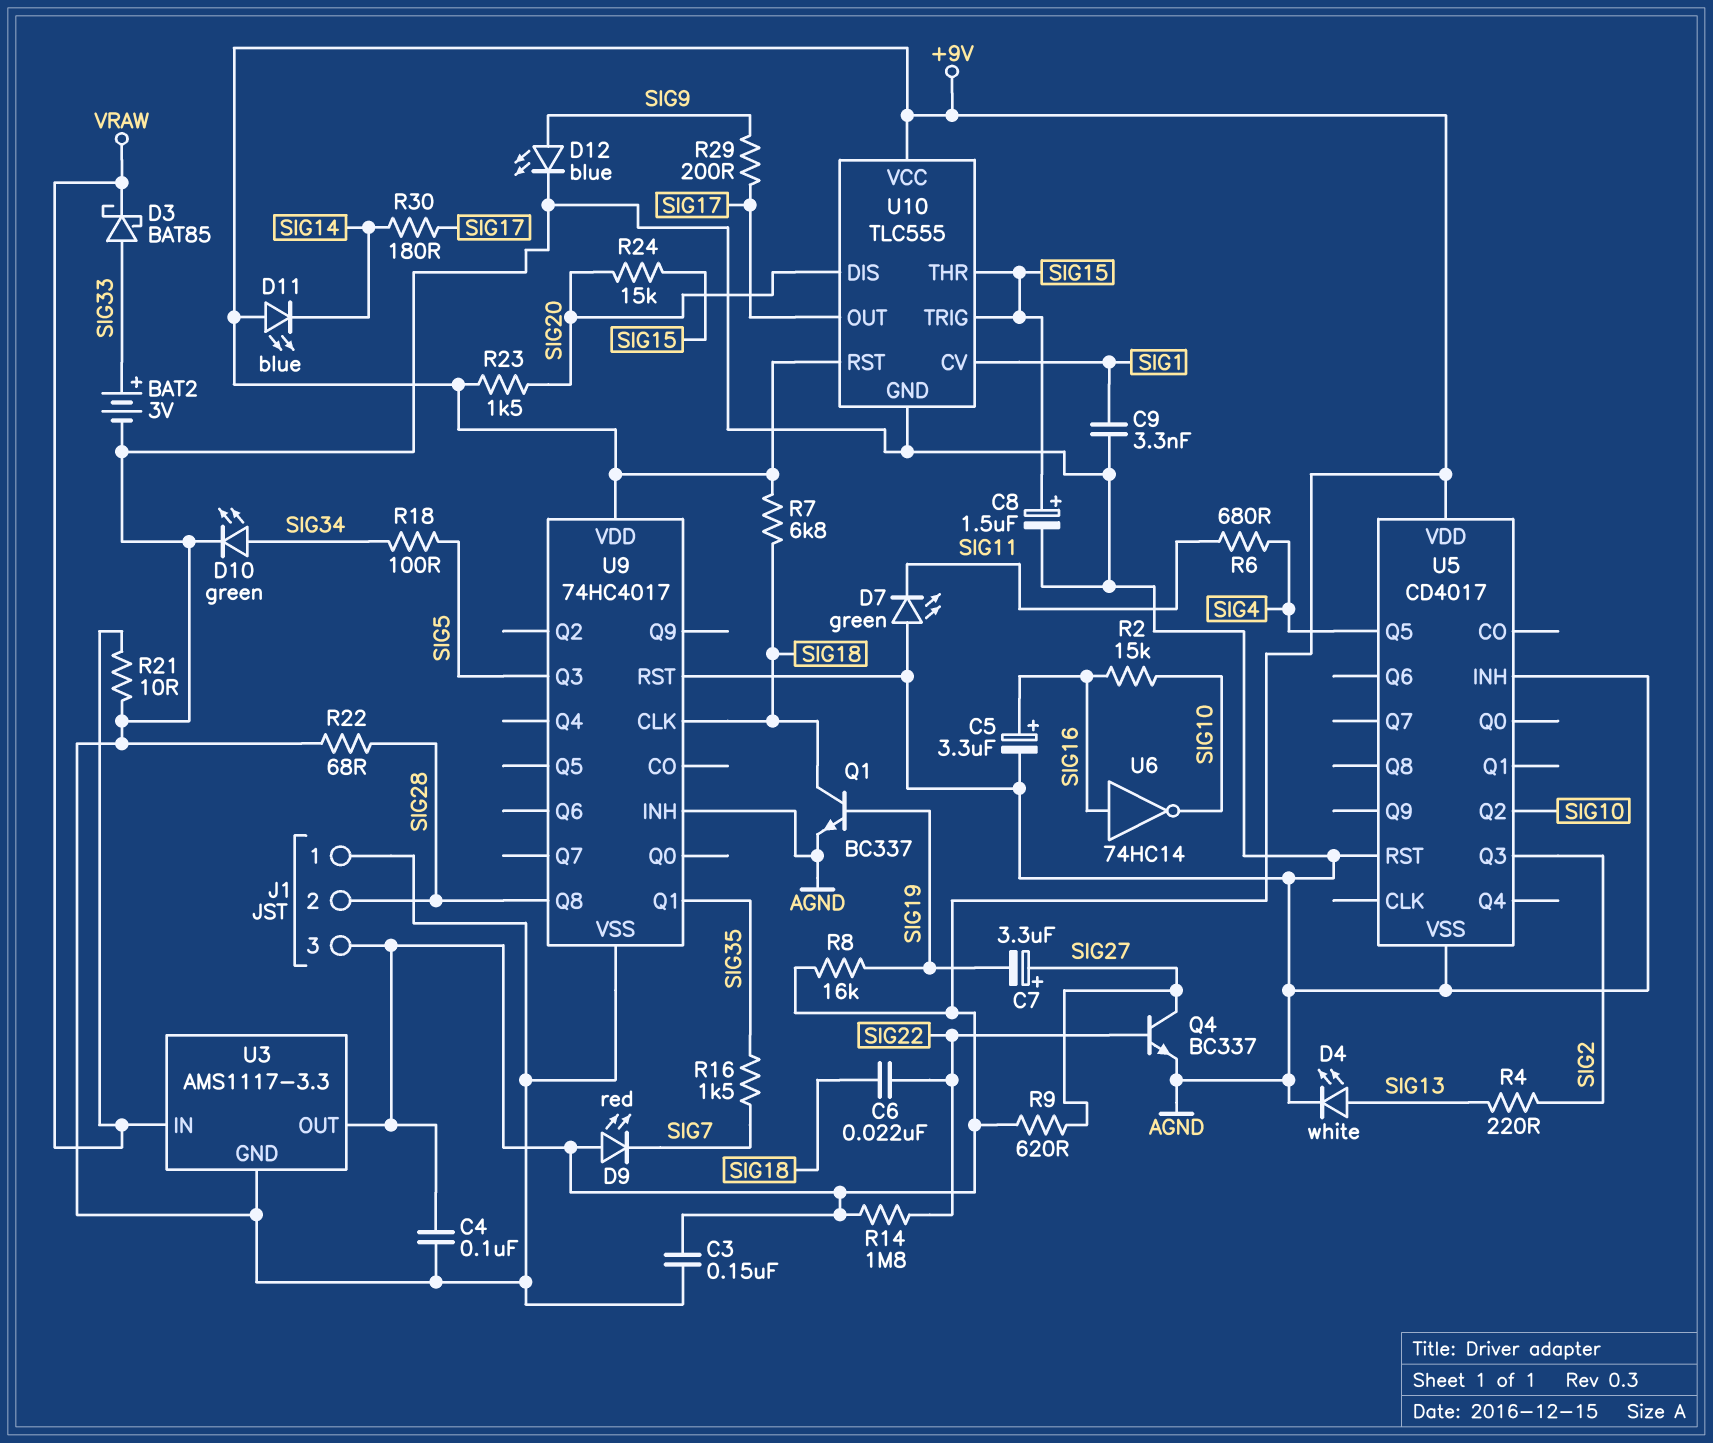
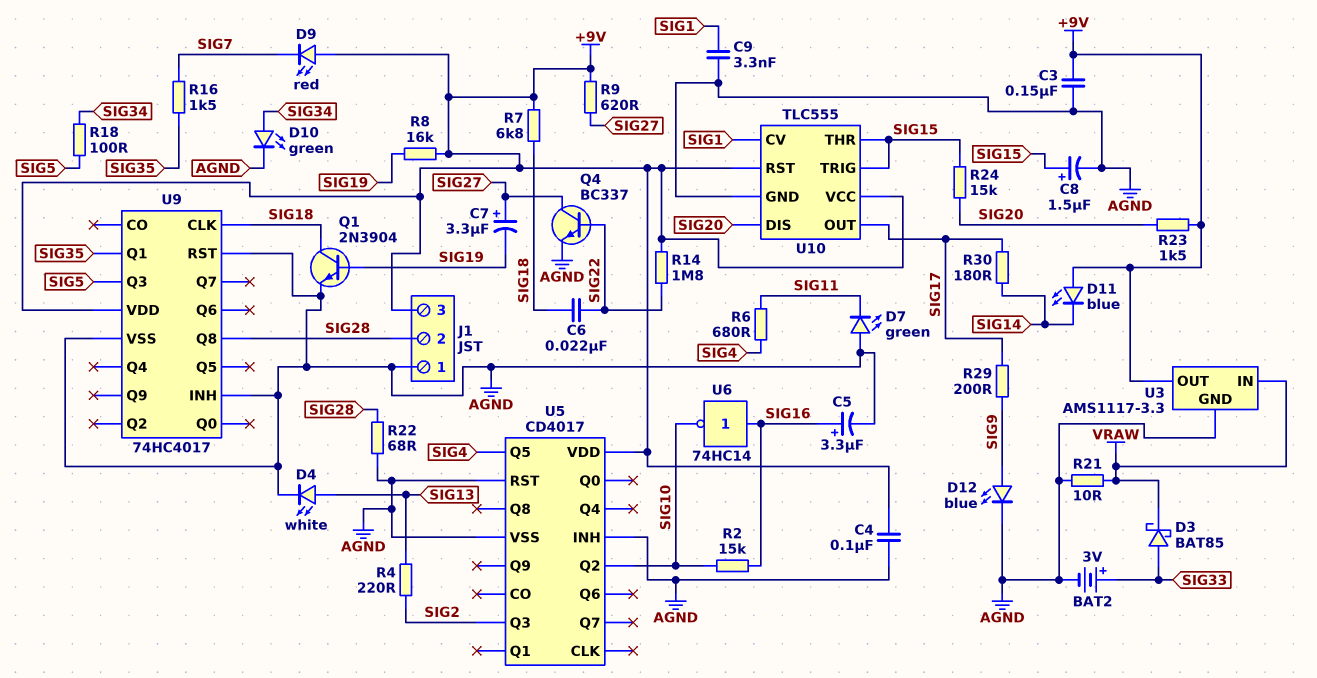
Q1: NPN BC337 (B SIG19, C SIG18, E AGND) -> NPN 2N3904 (B SIG19, C SIG18, E AGND)

